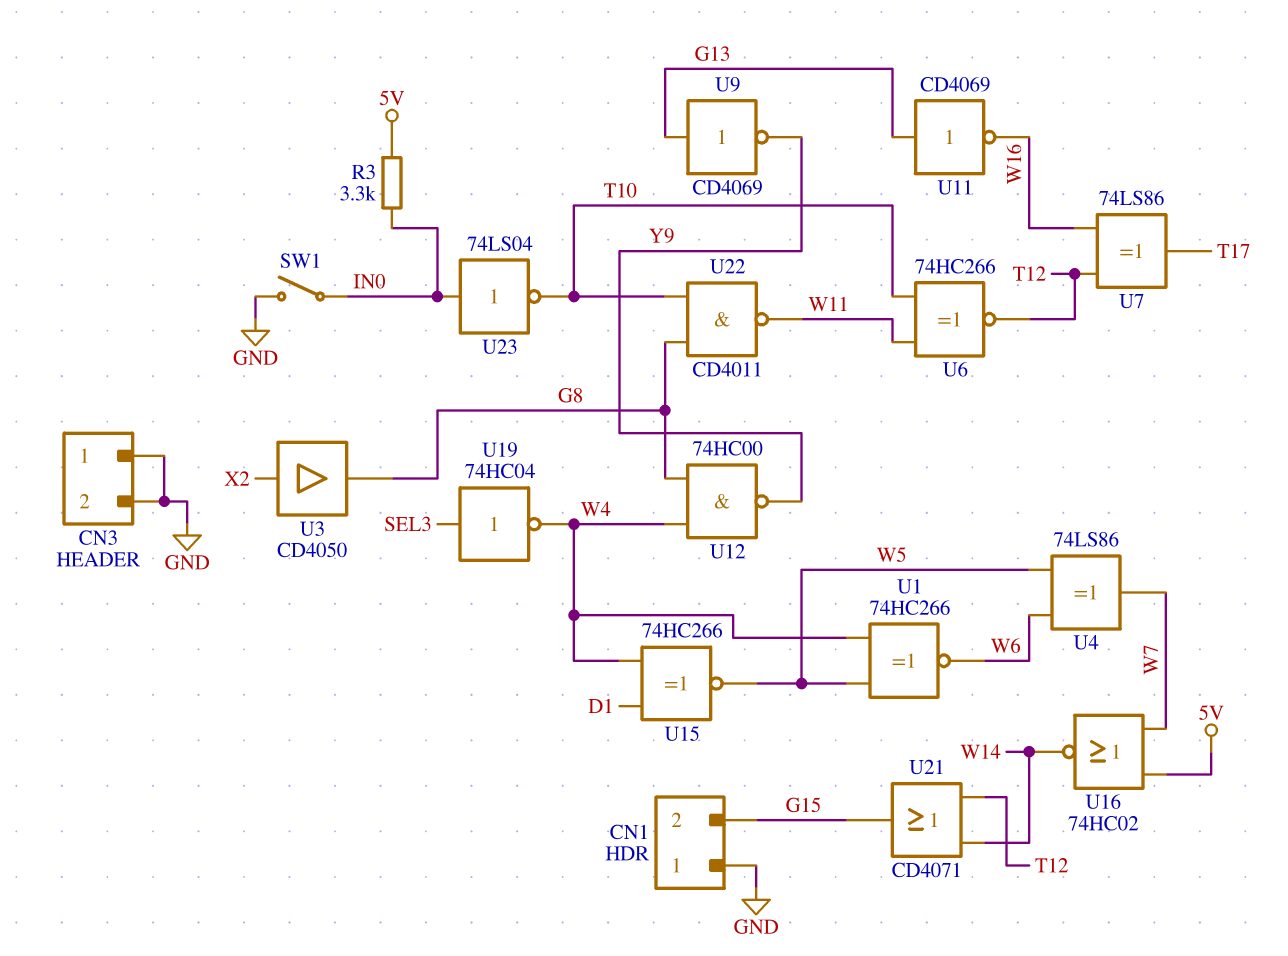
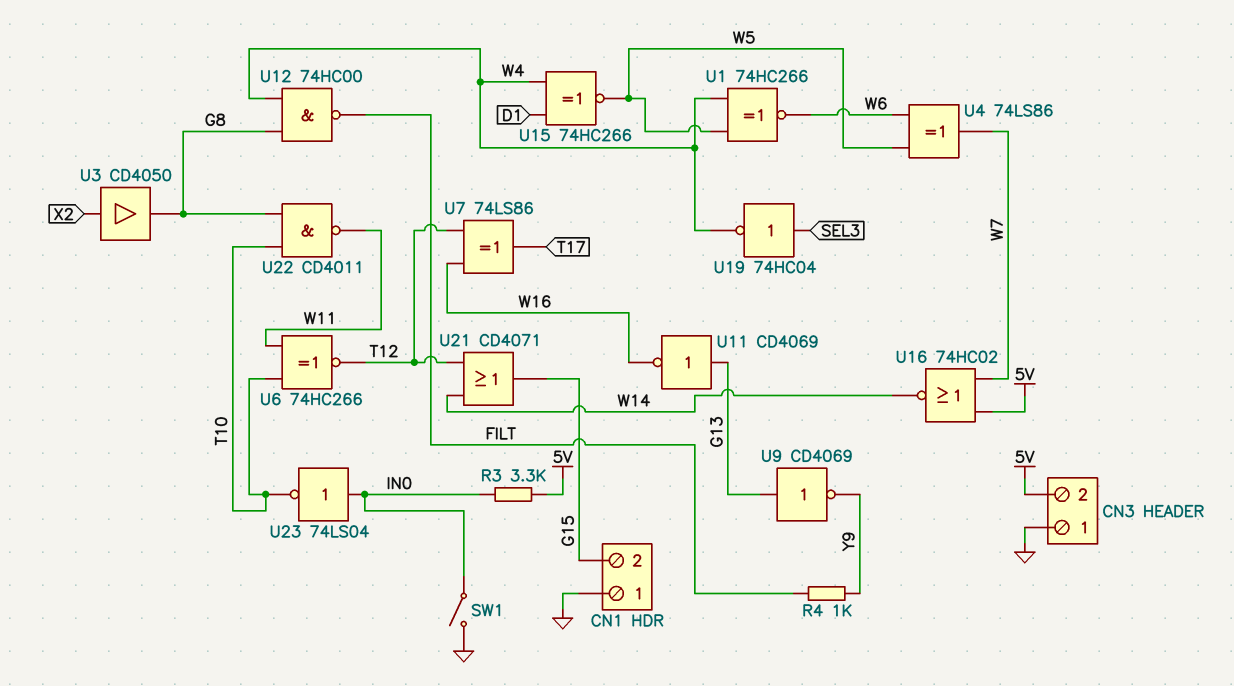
CN3 pin 2: GND -> 5V
R4: none -> 1k (FILT, Y9)
U12: NAND 74HC00 (in G8, in W4, out Y9) -> NAND 74HC00 (in G8, in W4, out FILT)

